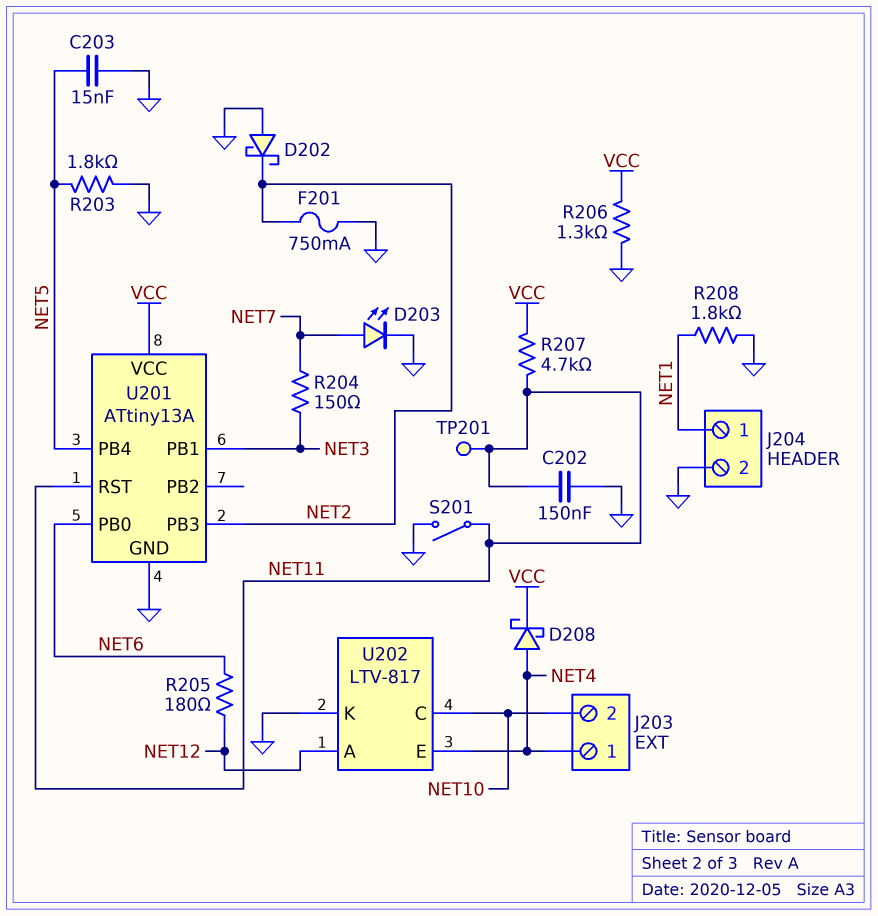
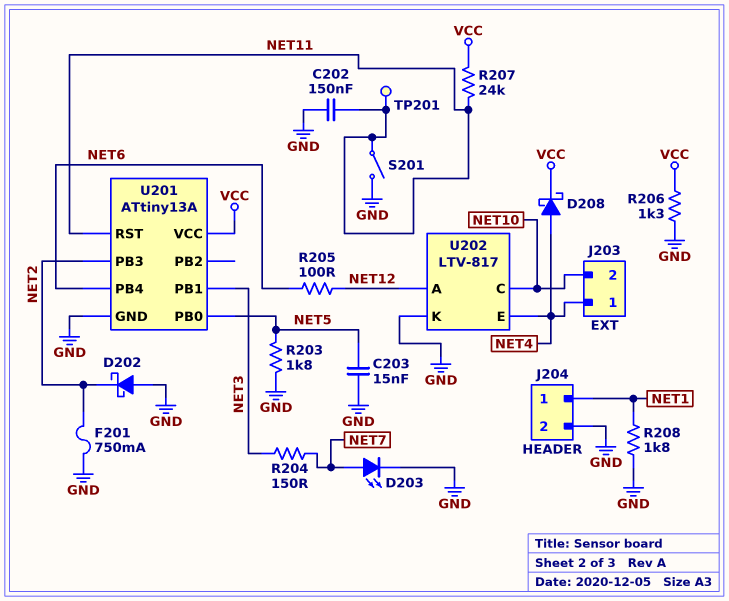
R205: 180 (NET6, NET12) -> 100 (NET6, NET12)
R207: 4.7k (NET11, VCC) -> 24k (NET11, VCC)
U201 pin PB0: NET6 -> NET5
U201 pin PB4: NET5 -> NET6

